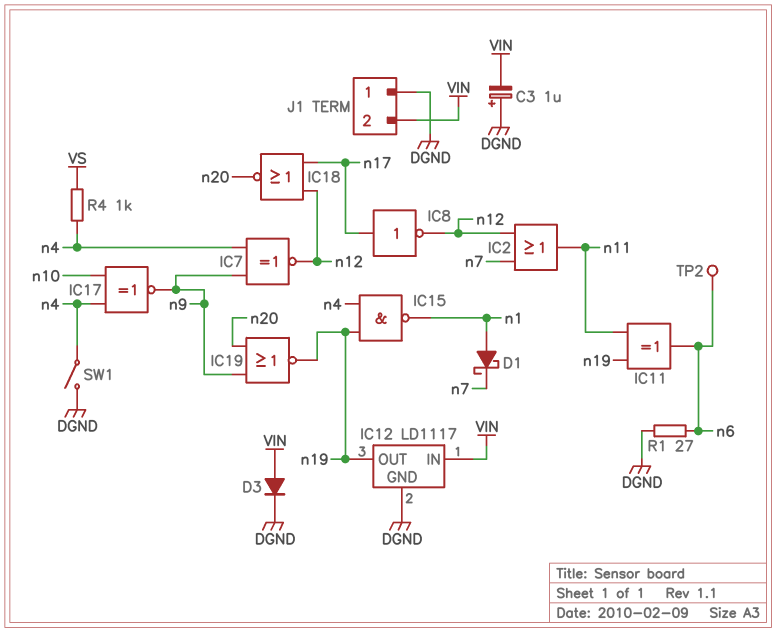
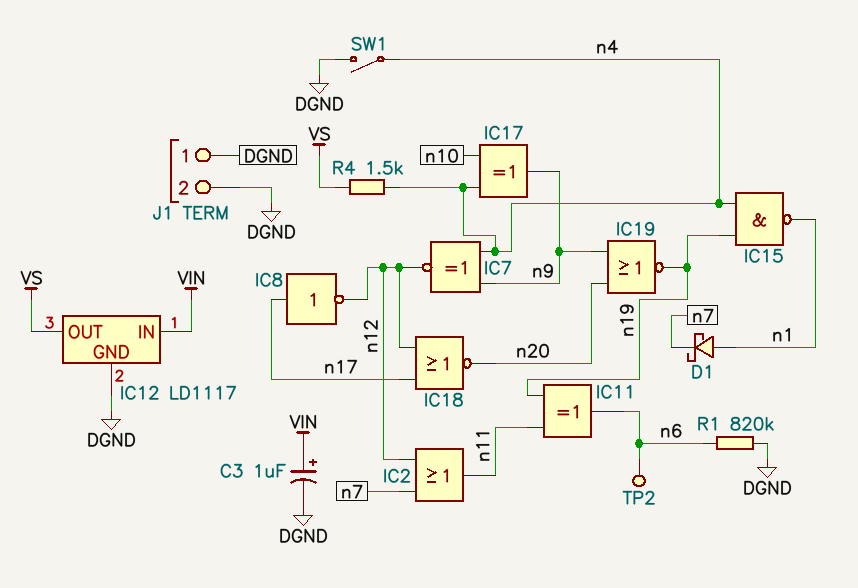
C3: 1uF (plus DGND, minus VIN) -> 1uF (plus VIN, minus DGND)
D3: diode (A VIN, K DGND) -> none
IC12 pin OUT: n19 -> VS
IC17: XNOR (in n4, in n10, out n9) -> XOR (in n4, in n10, out n9)
J1 pin 2: VIN -> DGND
R1: 27 (DGND, n6) -> 820k (DGND, n6)
R4: 1k (VS, n4) -> 1.5k (VS, n4)

